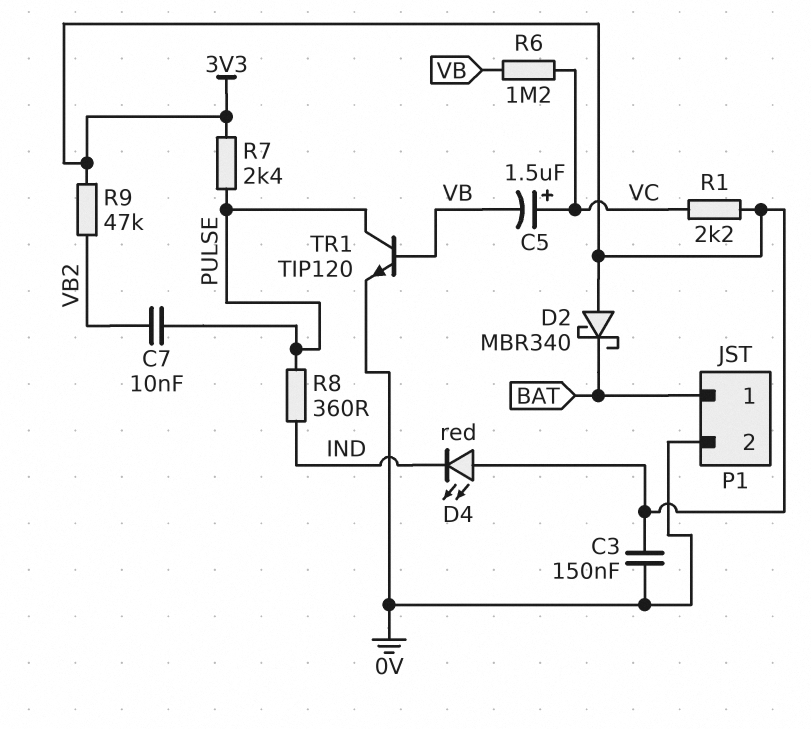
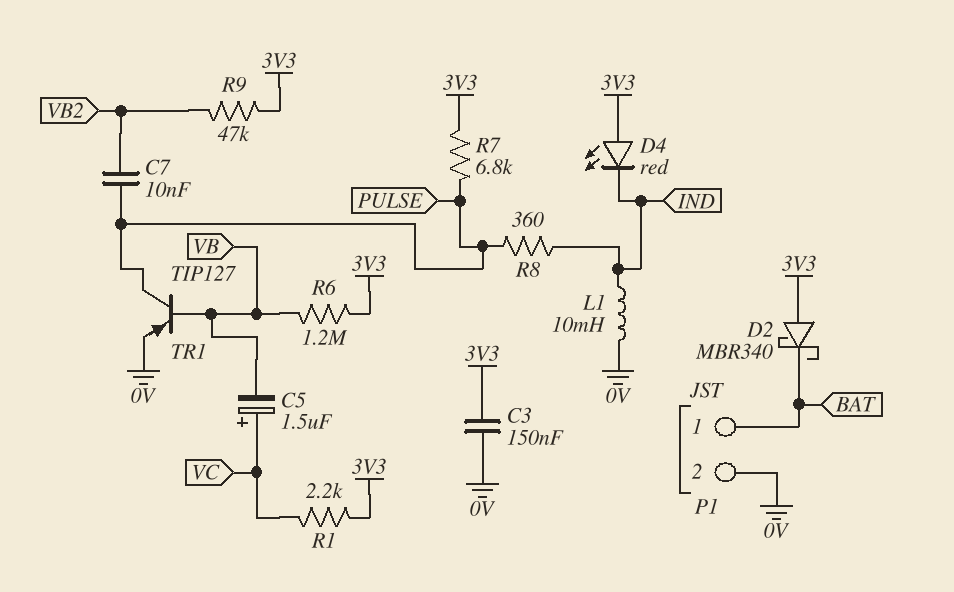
L1: none -> 10mH (0V, IND)
R6: 1.2M (VB, VC) -> 1.2M (3V3, VB)
R7: 2.4k (3V3, PULSE) -> 6.8k (3V3, PULSE)
TR1: NPN TIP120 (B VB, C PULSE, E 0V) -> PNP TIP127 (B VB, C PULSE, E 0V)

